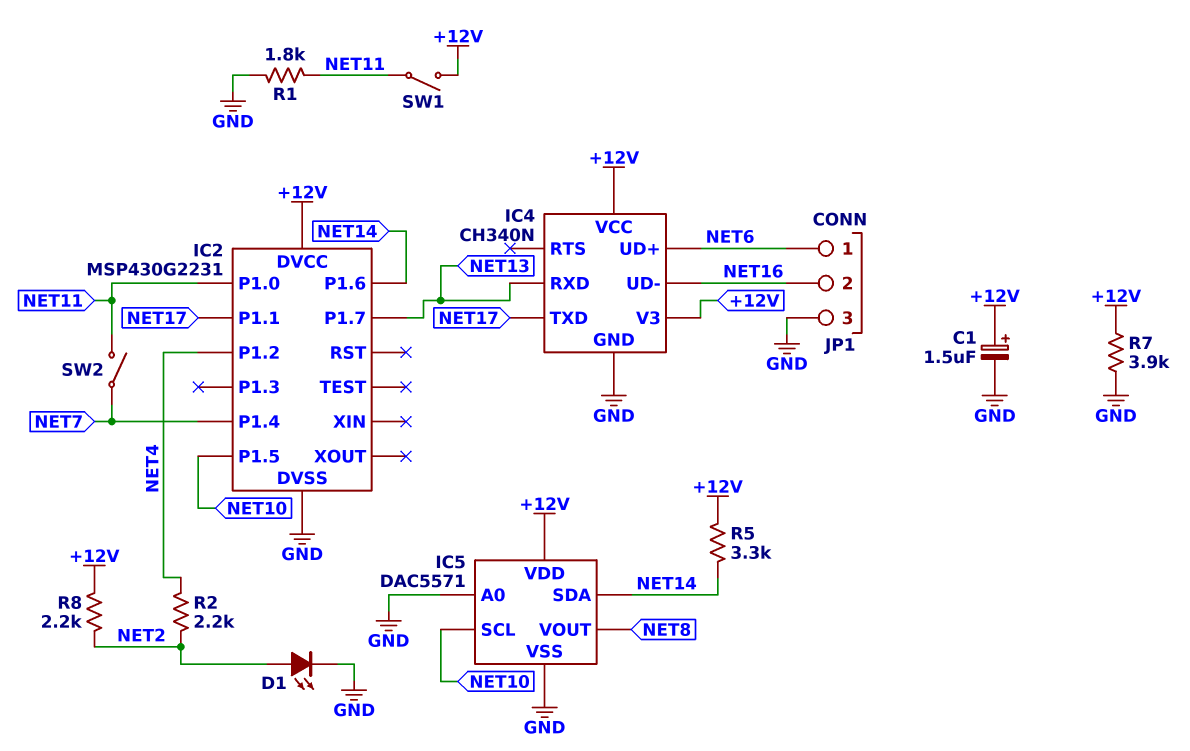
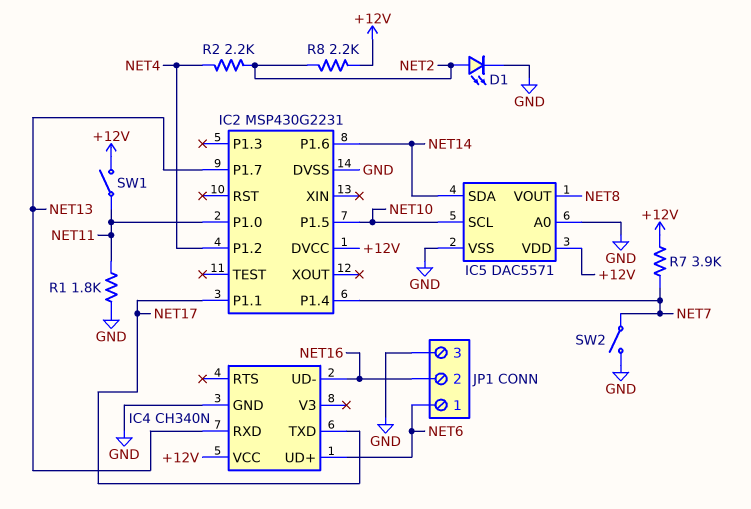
C1: 1.5uF (plus +12V, minus GND) -> none
IC4 pin V3: +12V -> none
R5: 3.3k (+12V, NET14) -> none
R7: 3.9k (+12V, GND) -> 3.9k (+12V, NET7)
SW2: switch (NET7, NET11) -> switch (GND, NET7)

